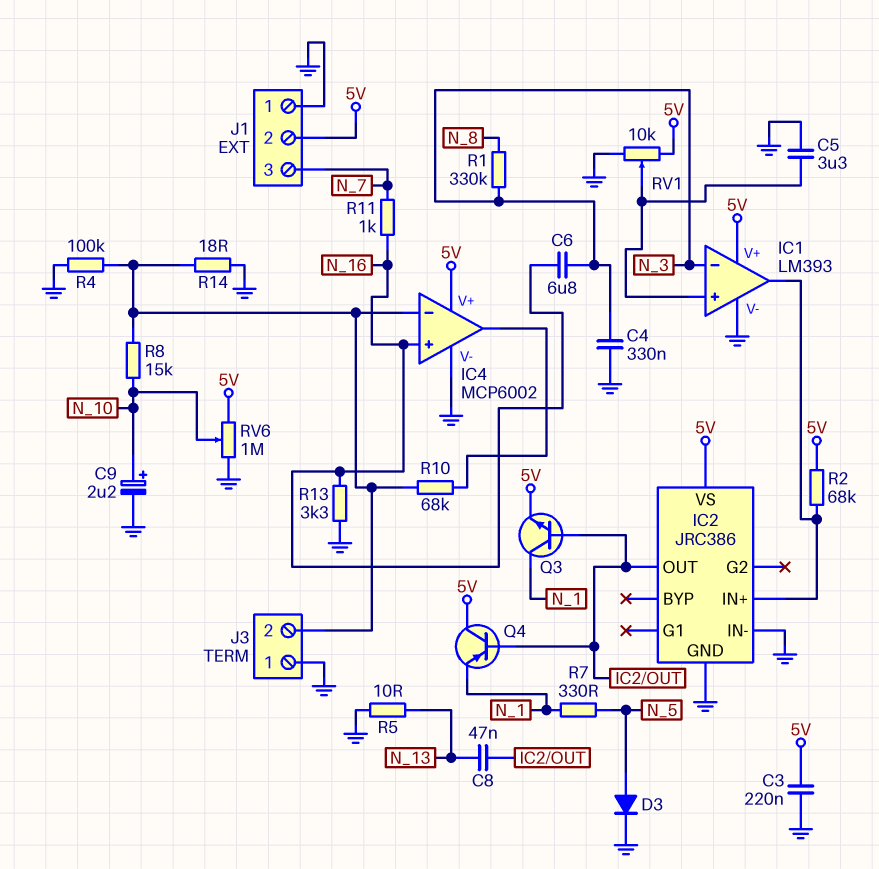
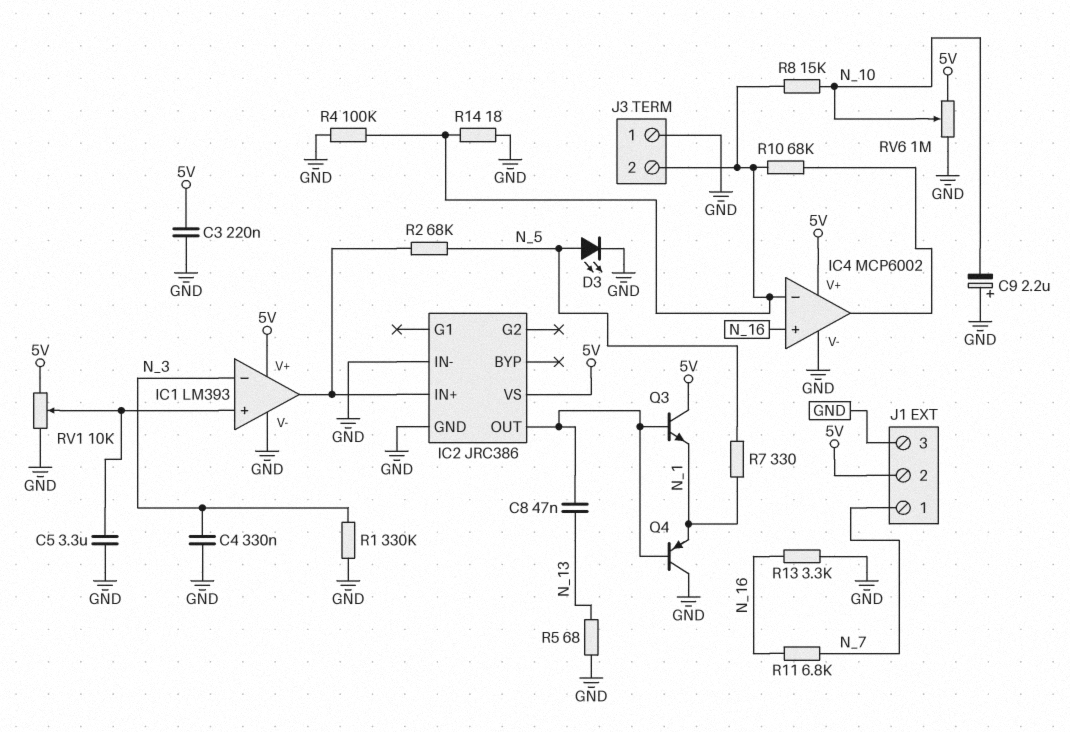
C6: 6.8uF (N_3, N_16) -> none
C9: 2.2uF (plus N_10, minus GND) -> 2.2uF (plus GND, minus N_10)
D3: diode (A N_5, K GND) -> LED (A N_5, K GND)
J1 pin 1: GND -> N_7
J1 pin 3: N_7 -> GND
Q3: NPN (B IC2/OUT, C N_1, E 5V) -> NPN (B IC2/OUT, C 5V, E N_1)
Q4: PNP (B IC2/OUT, C 5V, E N_1) -> PNP (B IC2/OUT, C GND, E N_1)
R1: 330k (N_3, N_8) -> 330k (GND, N_3)
R2: 68k (5V, IC1/out) -> 68k (IC1/out, N_5)
R5: 10 (GND, N_13) -> 68 (GND, N_13)
R11: 1k (N_7, N_16) -> 6.8k (N_7, N_16)

